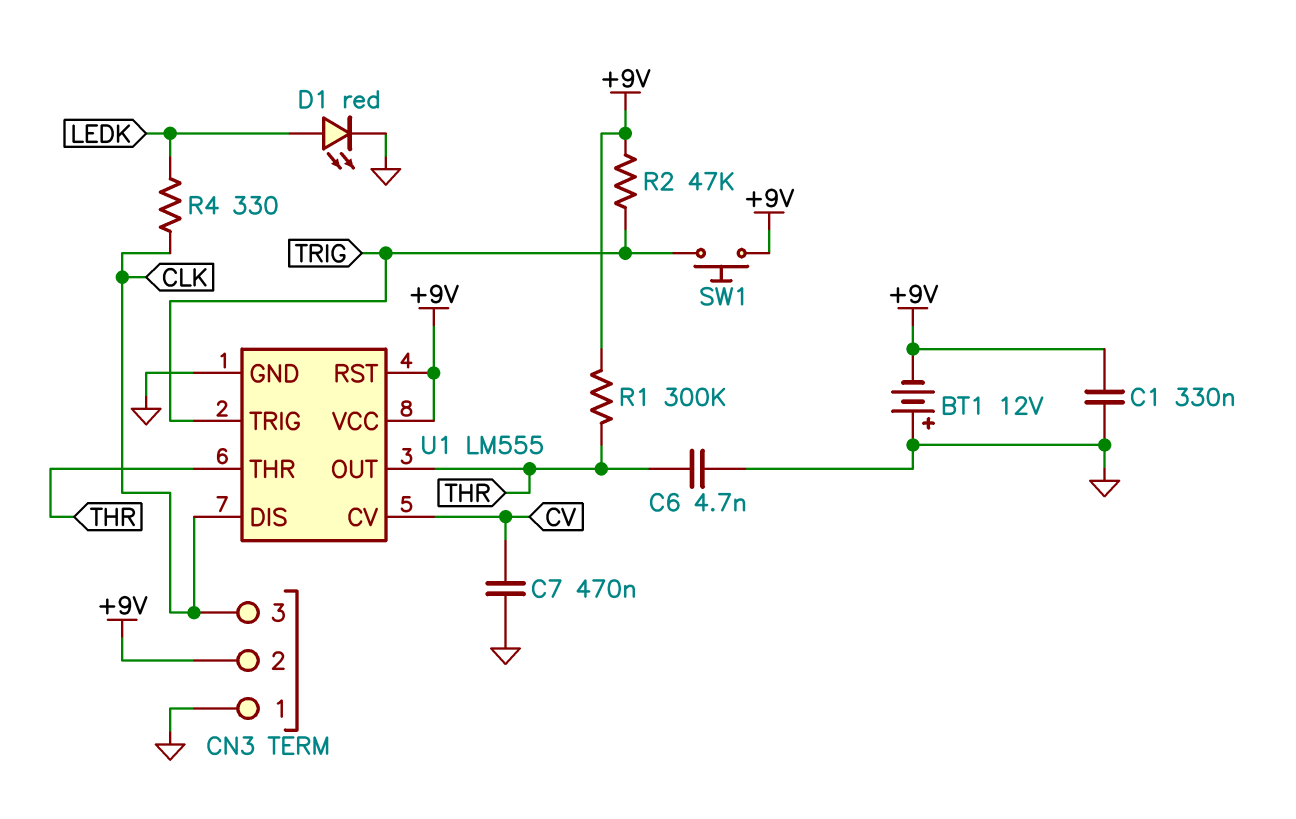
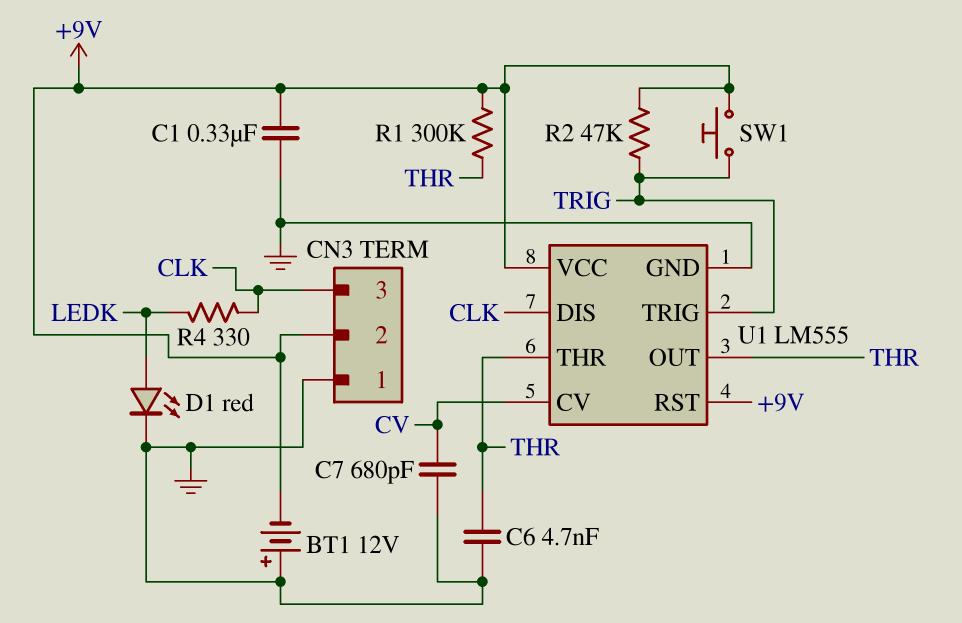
C7: 470nF (CV, GND) -> 680pF (CV, GND)

